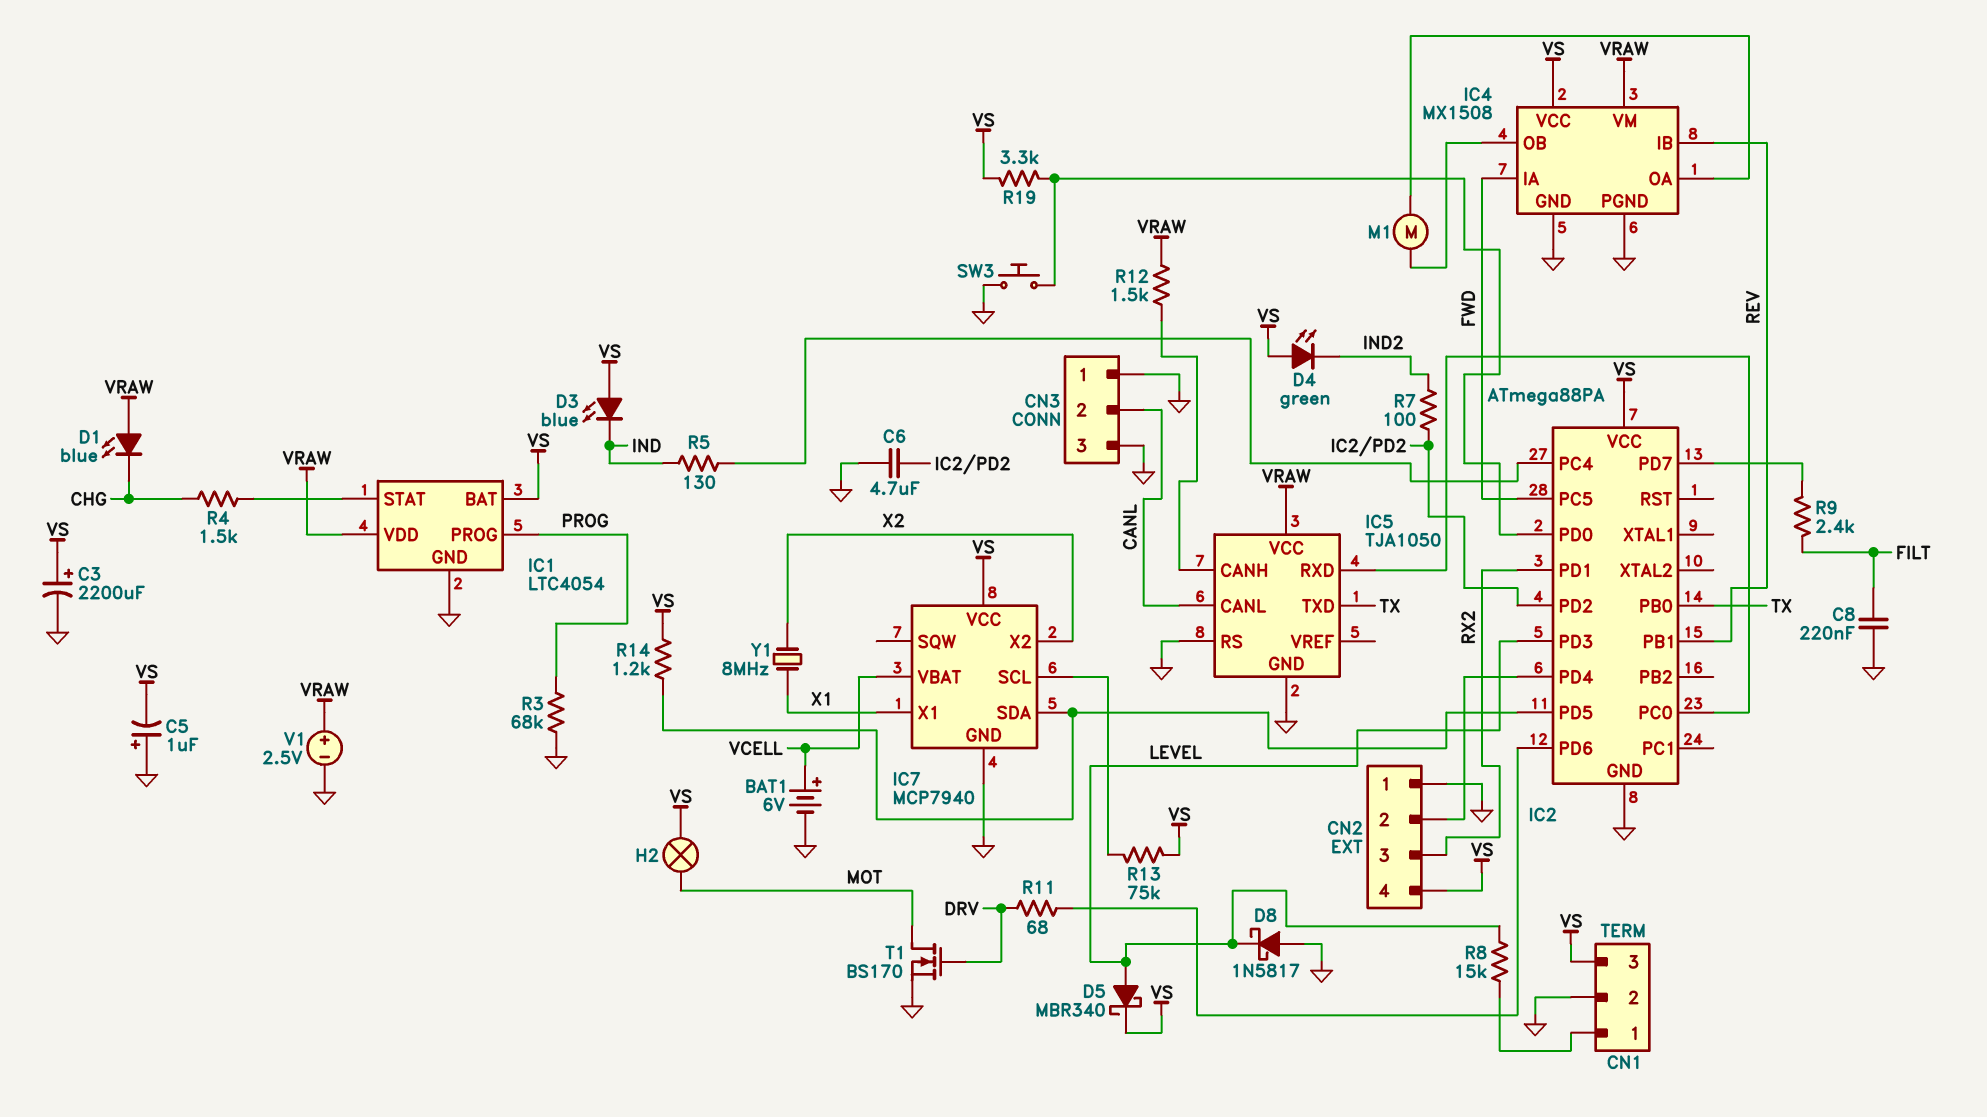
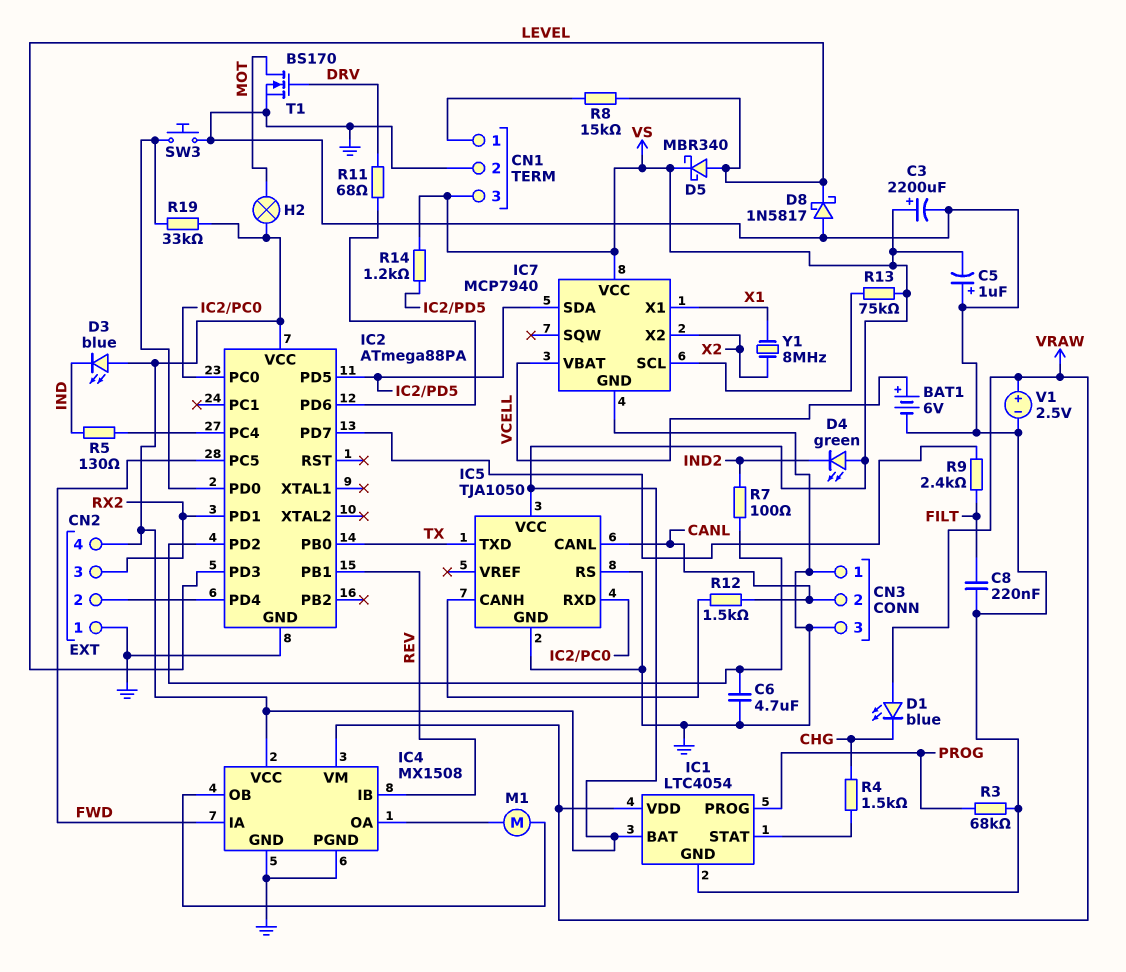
IC5 pin VCC: VRAW -> VS
R12: 1.5k (IC5/CANH, VRAW) -> 1.5k (CANL, IC5/CANH)
R19: 3.3k (IC2/PD0, VS) -> 33k (IC2/PD0, VS)

